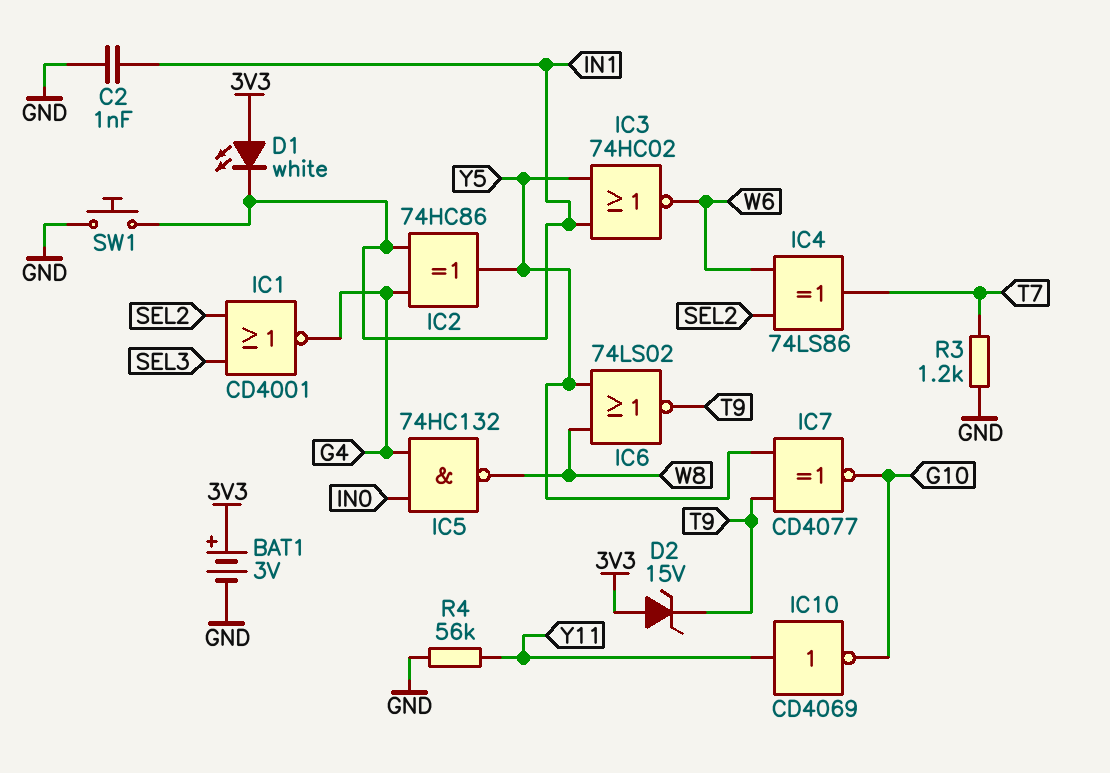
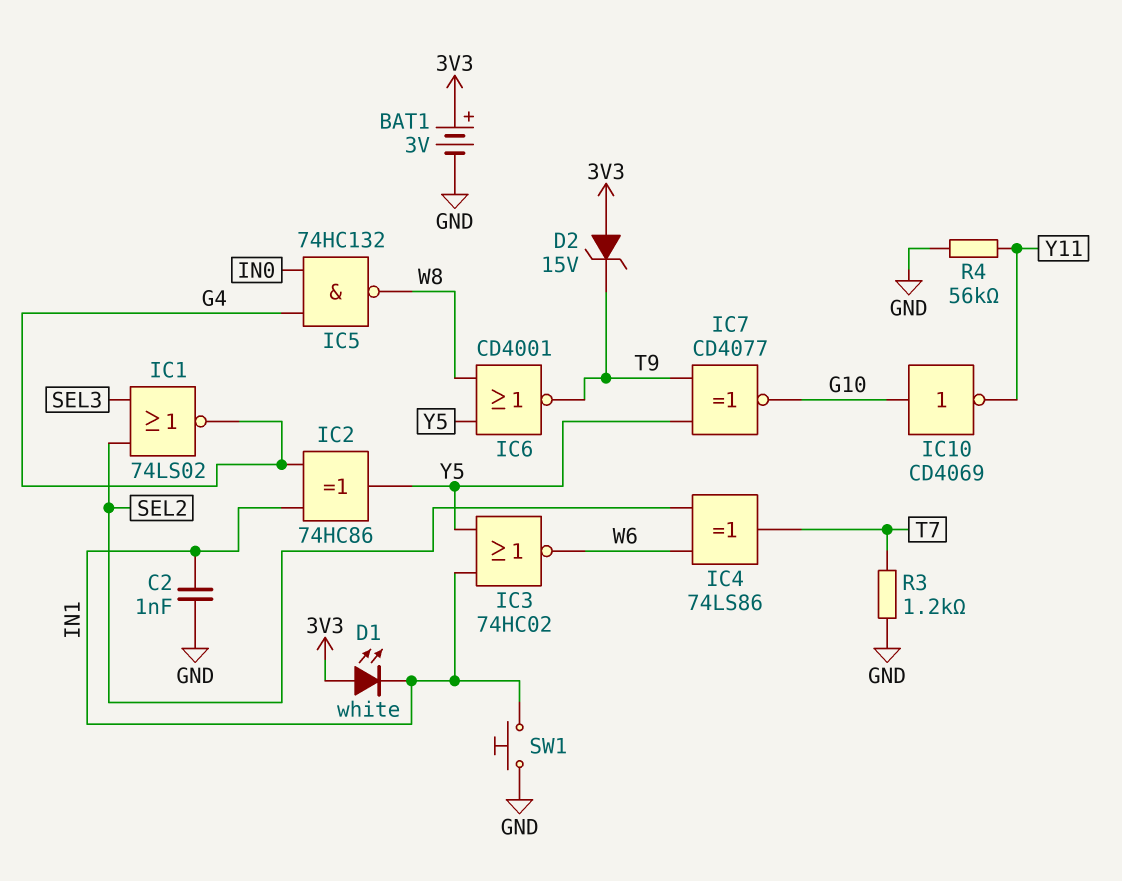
IC1: NOR CD4001 (in SEL2, in SEL3, out G4) -> NOR 74LS02 (in SEL2, in SEL3, out G4)
IC6: NOR 74LS02 (in W8, in Y5, out T9) -> NOR CD4001 (in W8, in Y5, out T9)
IC10: NOT CD4069 (in Y11, out G10) -> NOT CD4069 (in G10, out Y11)

